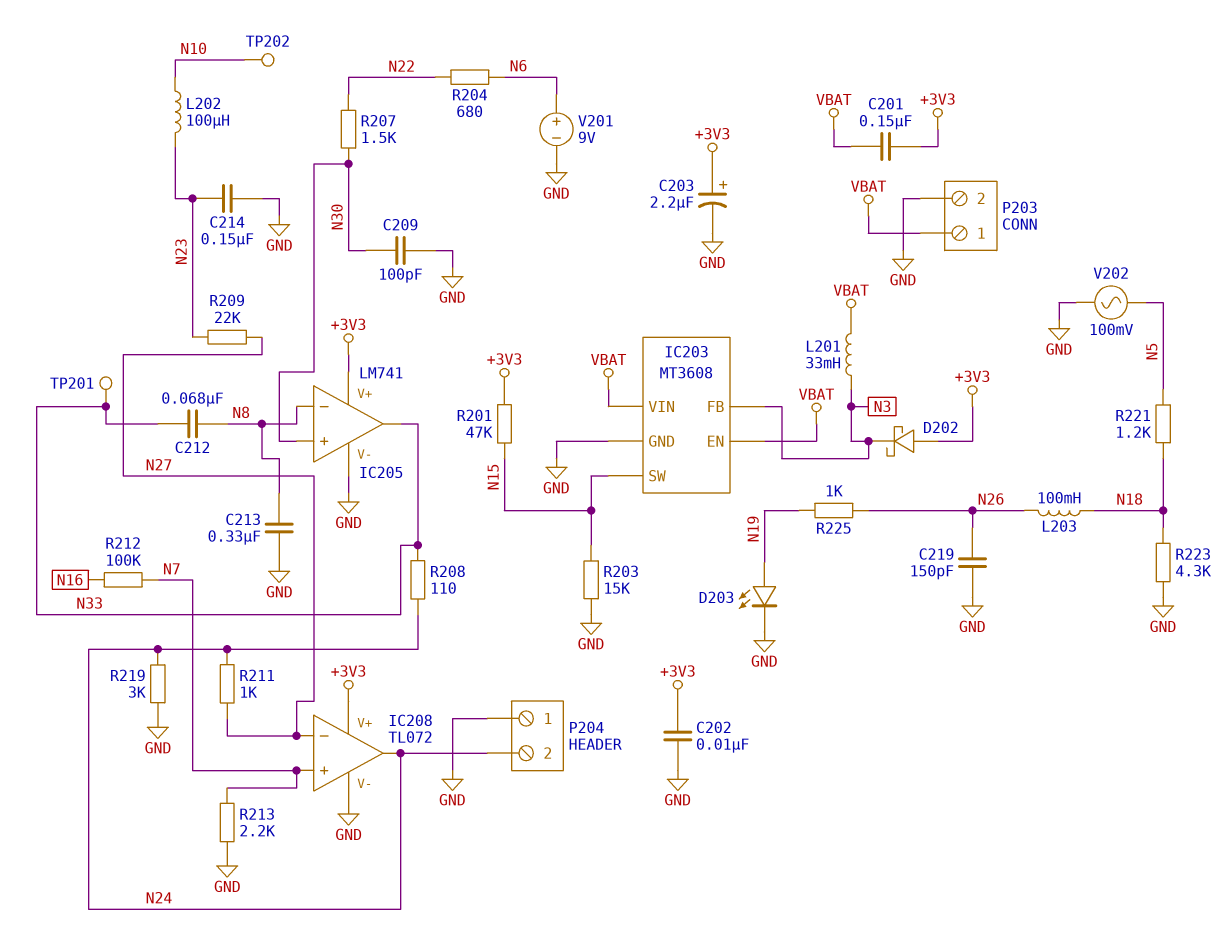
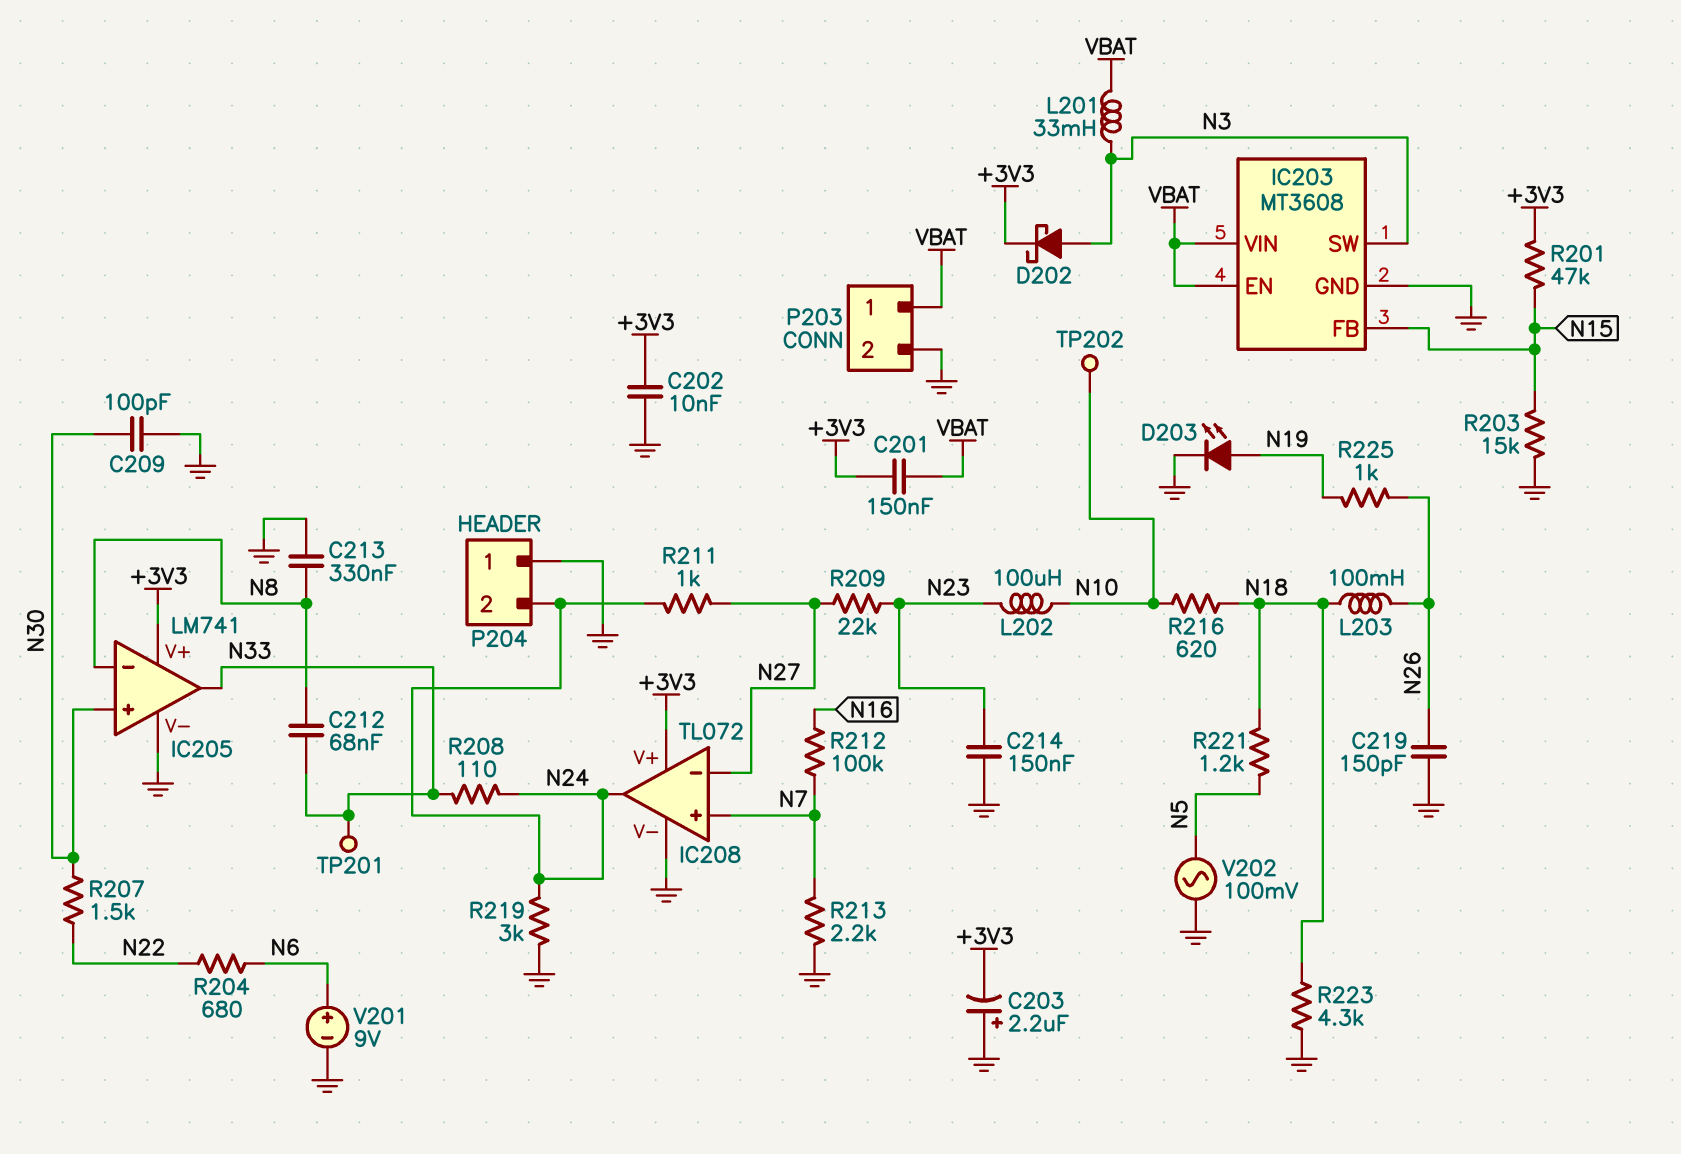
C203: 2.2uF (plus +3V3, minus GND) -> 2.2uF (plus GND, minus +3V3)
D202: schottky (A +3V3, K N3) -> schottky (A N3, K +3V3)
IC203 pin FB: N3 -> N15
IC203 pin SW: N15 -> N3
R216: none -> 620 (N10, N18)

